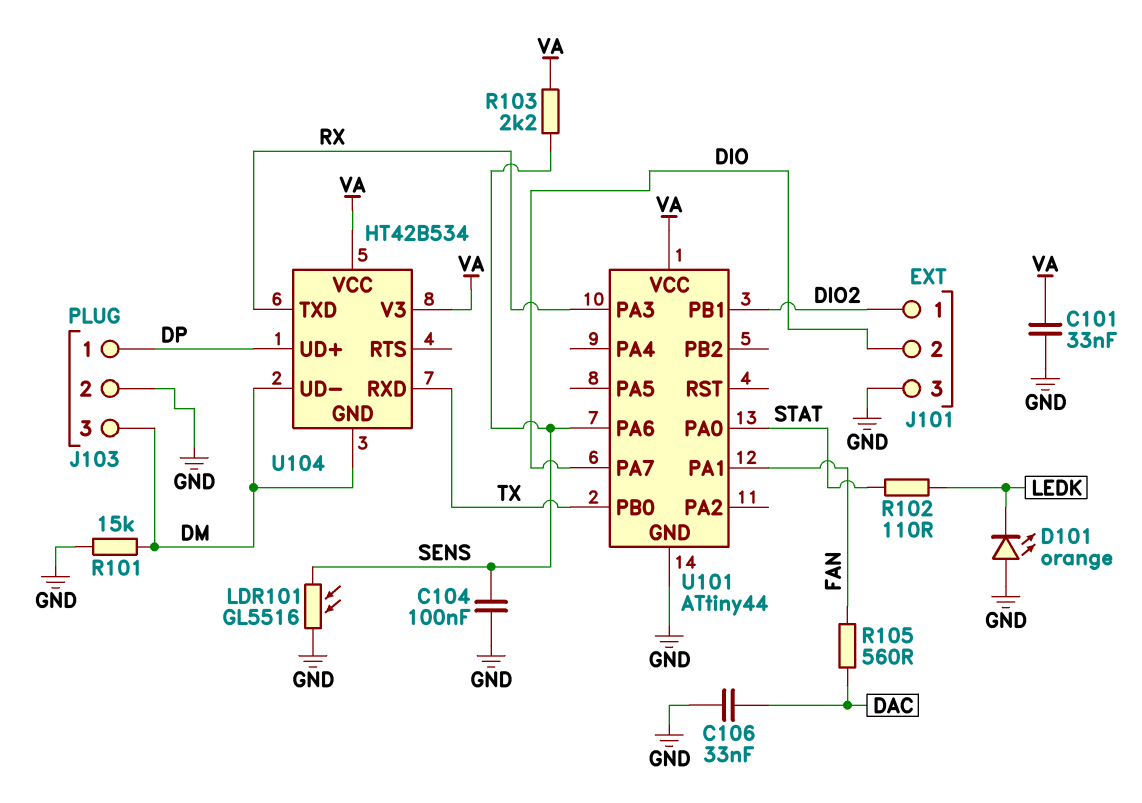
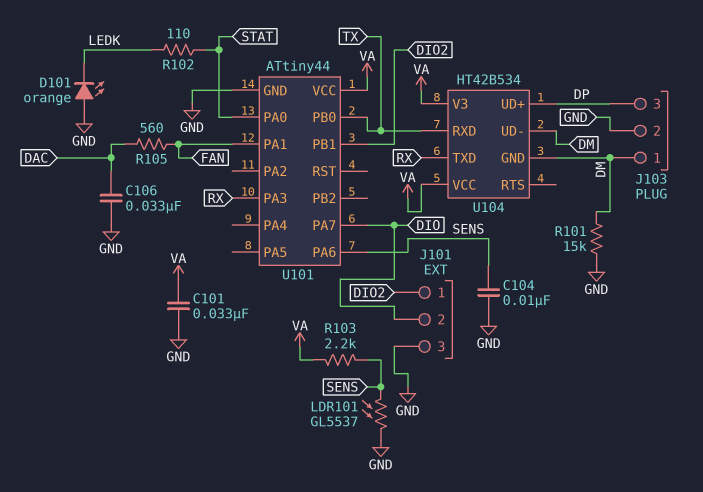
C104: 100nF (GND, SENS) -> 10nF (GND, SENS)
J103 pin 1: DP -> DM
J103 pin 3: DM -> DP
LDR101: GL5516 (GND, SENS) -> GL5537 (GND, SENS)

